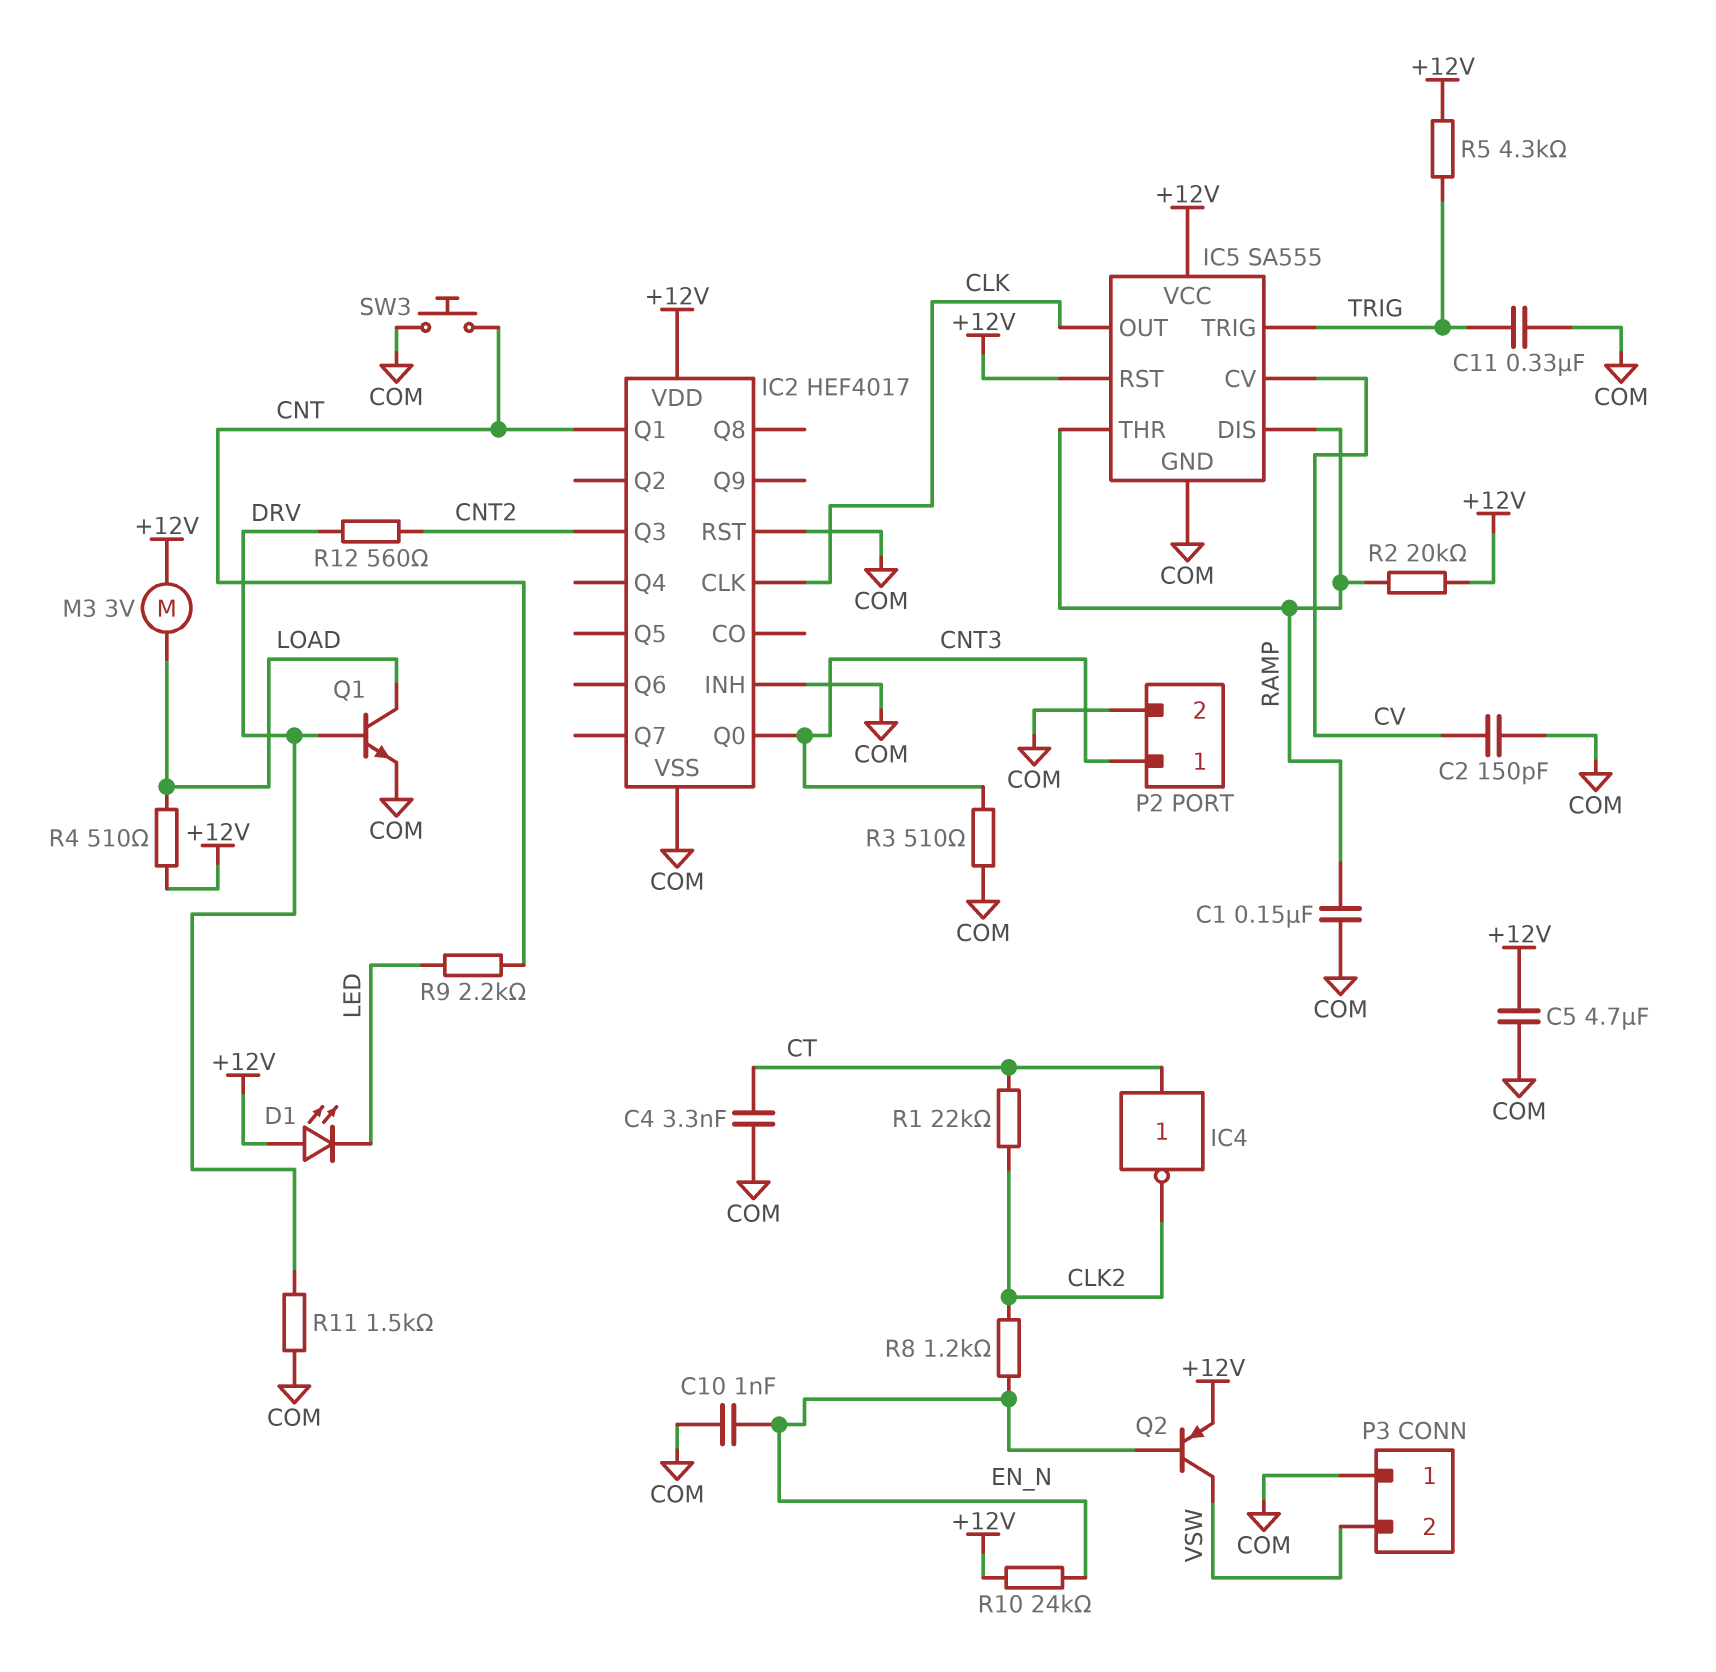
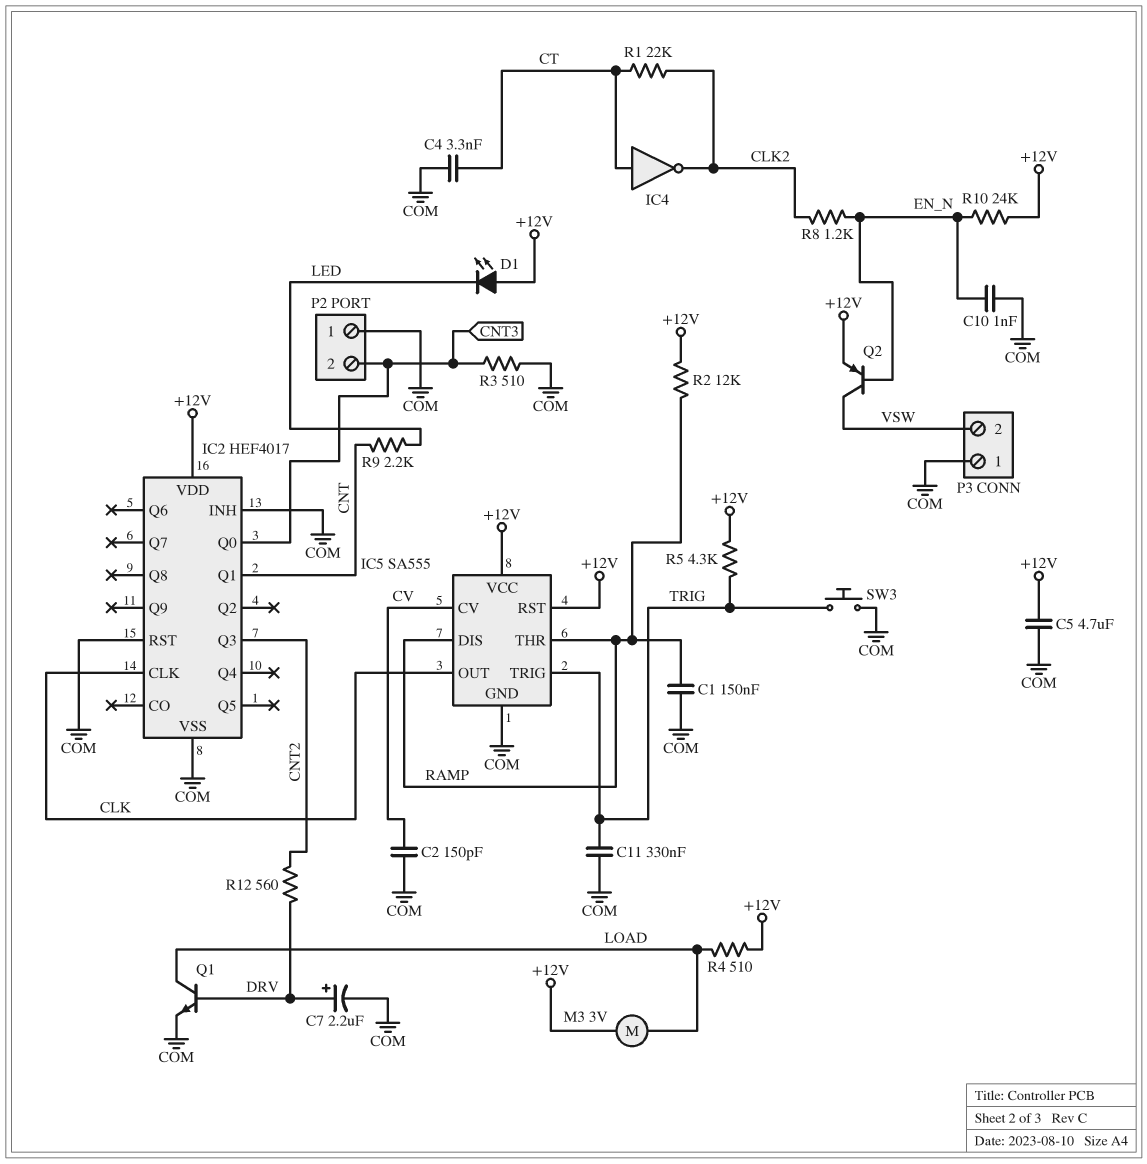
C7: none -> 2.2uF (plus DRV, minus COM)
P2 pin 1: CNT3 -> COM
P2 pin 2: COM -> CNT3
R2: 20k (+12V, RAMP) -> 12k (+12V, RAMP)
R11: 1.5k (COM, DRV) -> none
SW3: button (CNT, COM) -> button (COM, TRIG)

